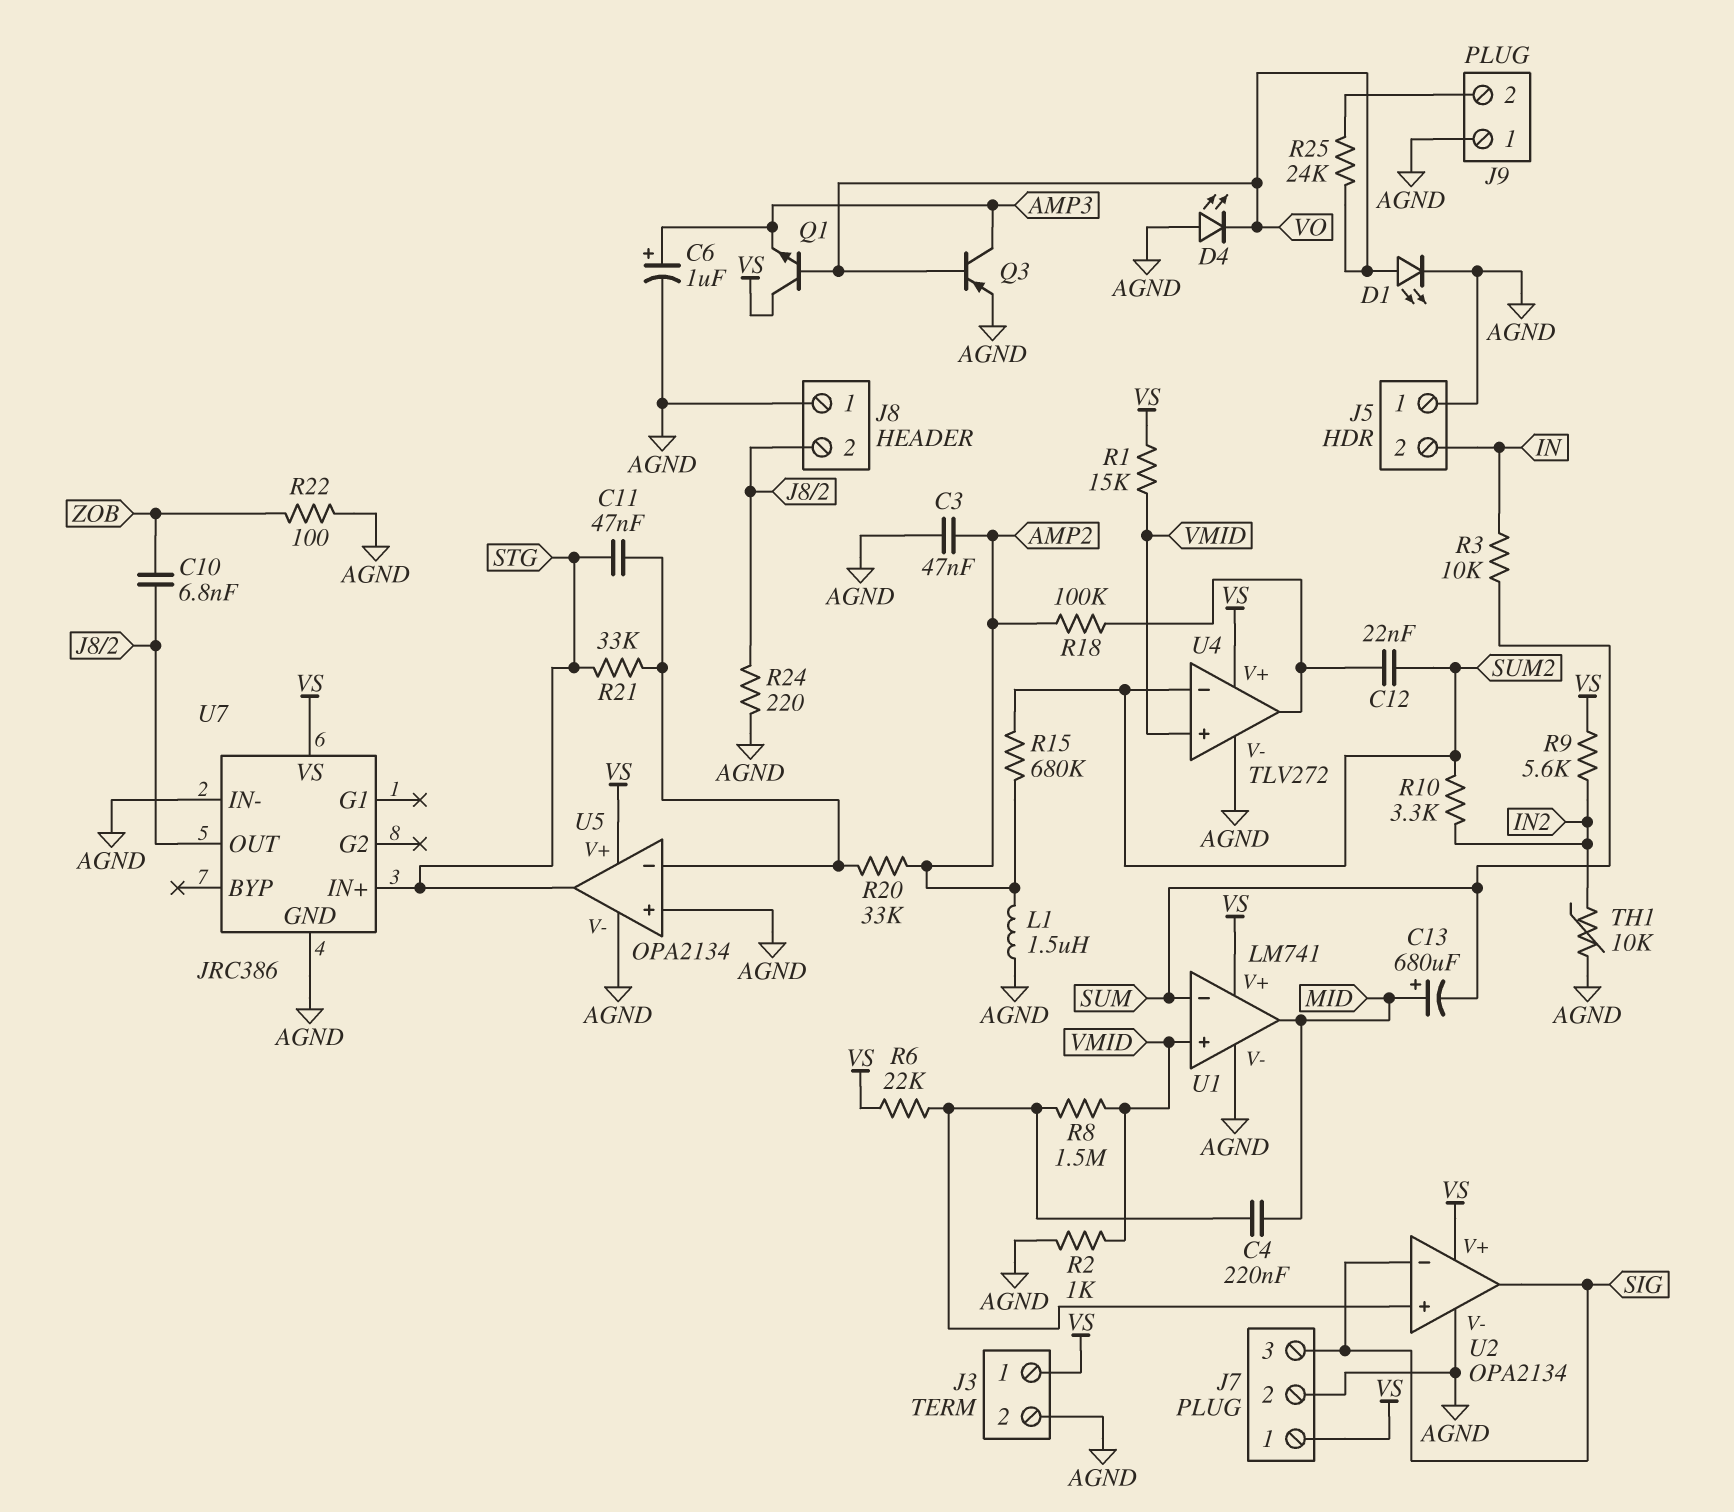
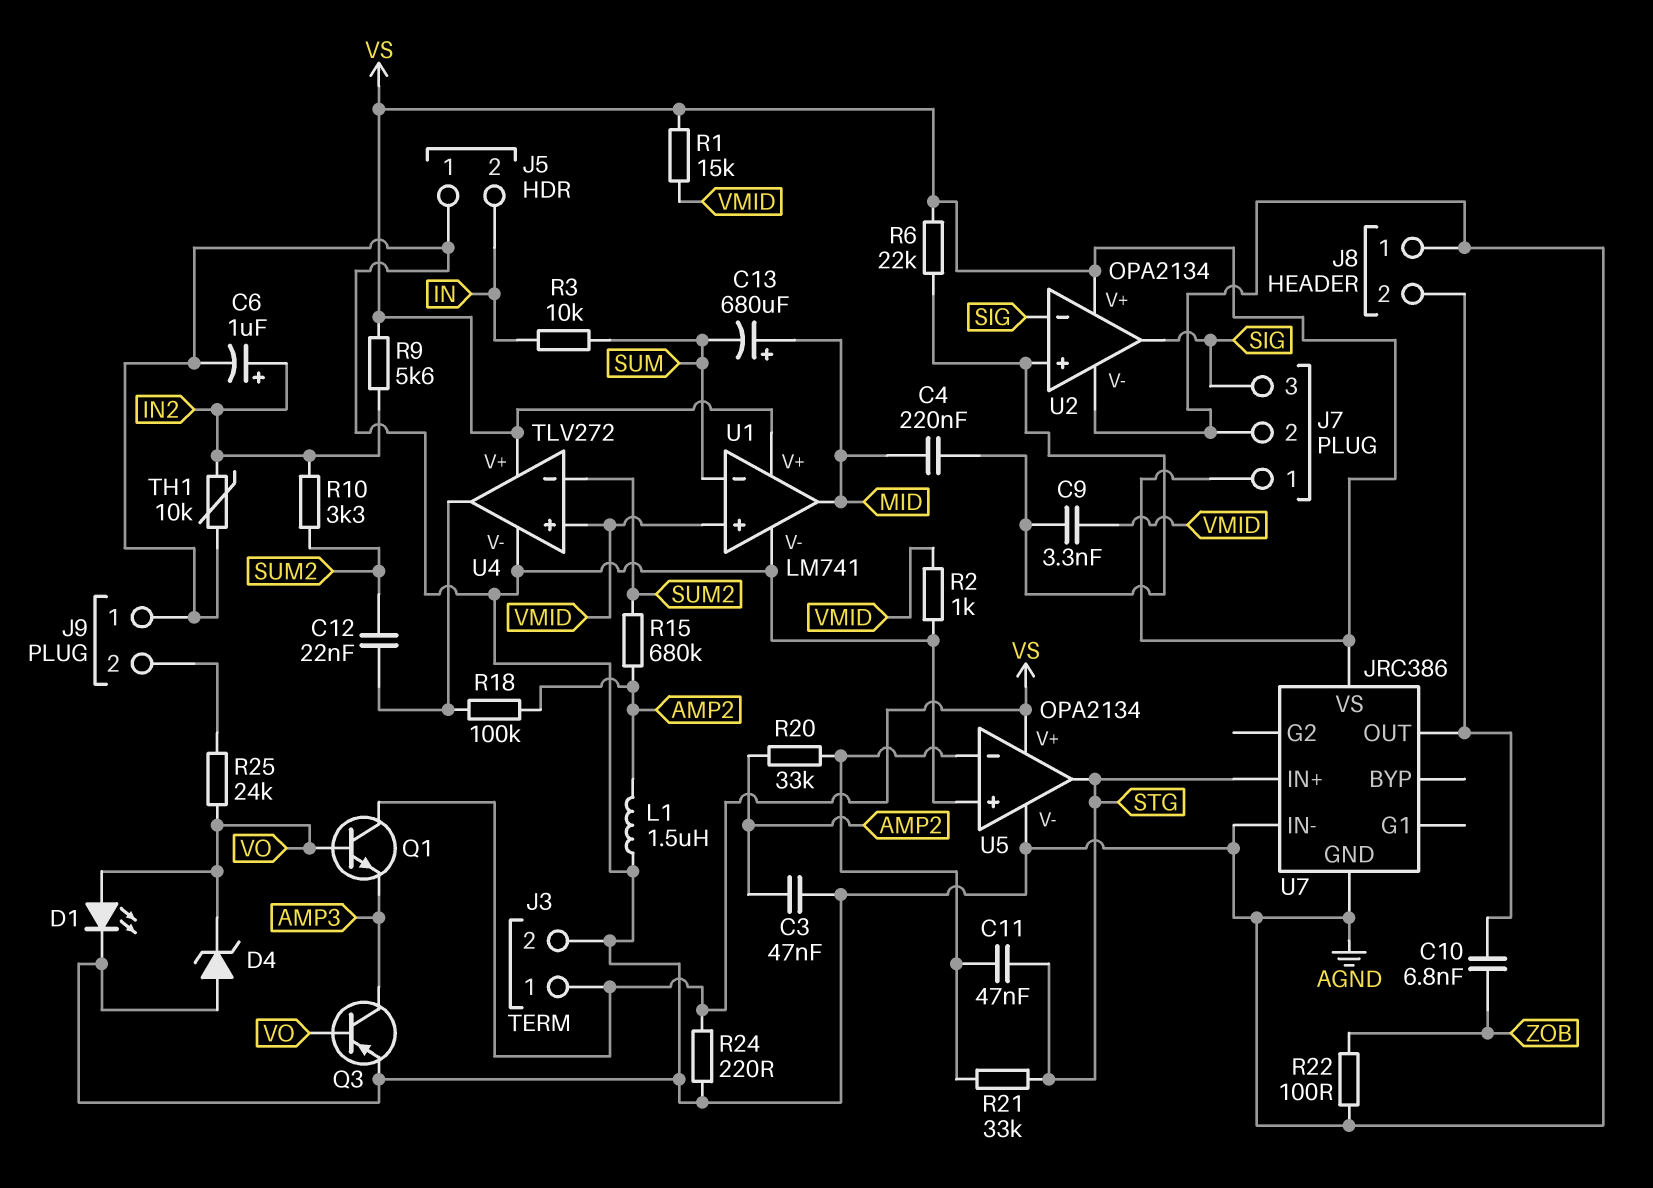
C6: 1uF (plus AMP3, minus AGND) -> 1uF (plus IN2, minus AGND)
C9: none -> 3.3nF (U2/in+, VMID)
D4: LED (A AGND, K VO) -> zener (A AGND, K VO)
R8: 1.5M (U2/in+, VMID) -> none
R24: 220 (AGND, J8/2) -> 220 (AGND, VS)

